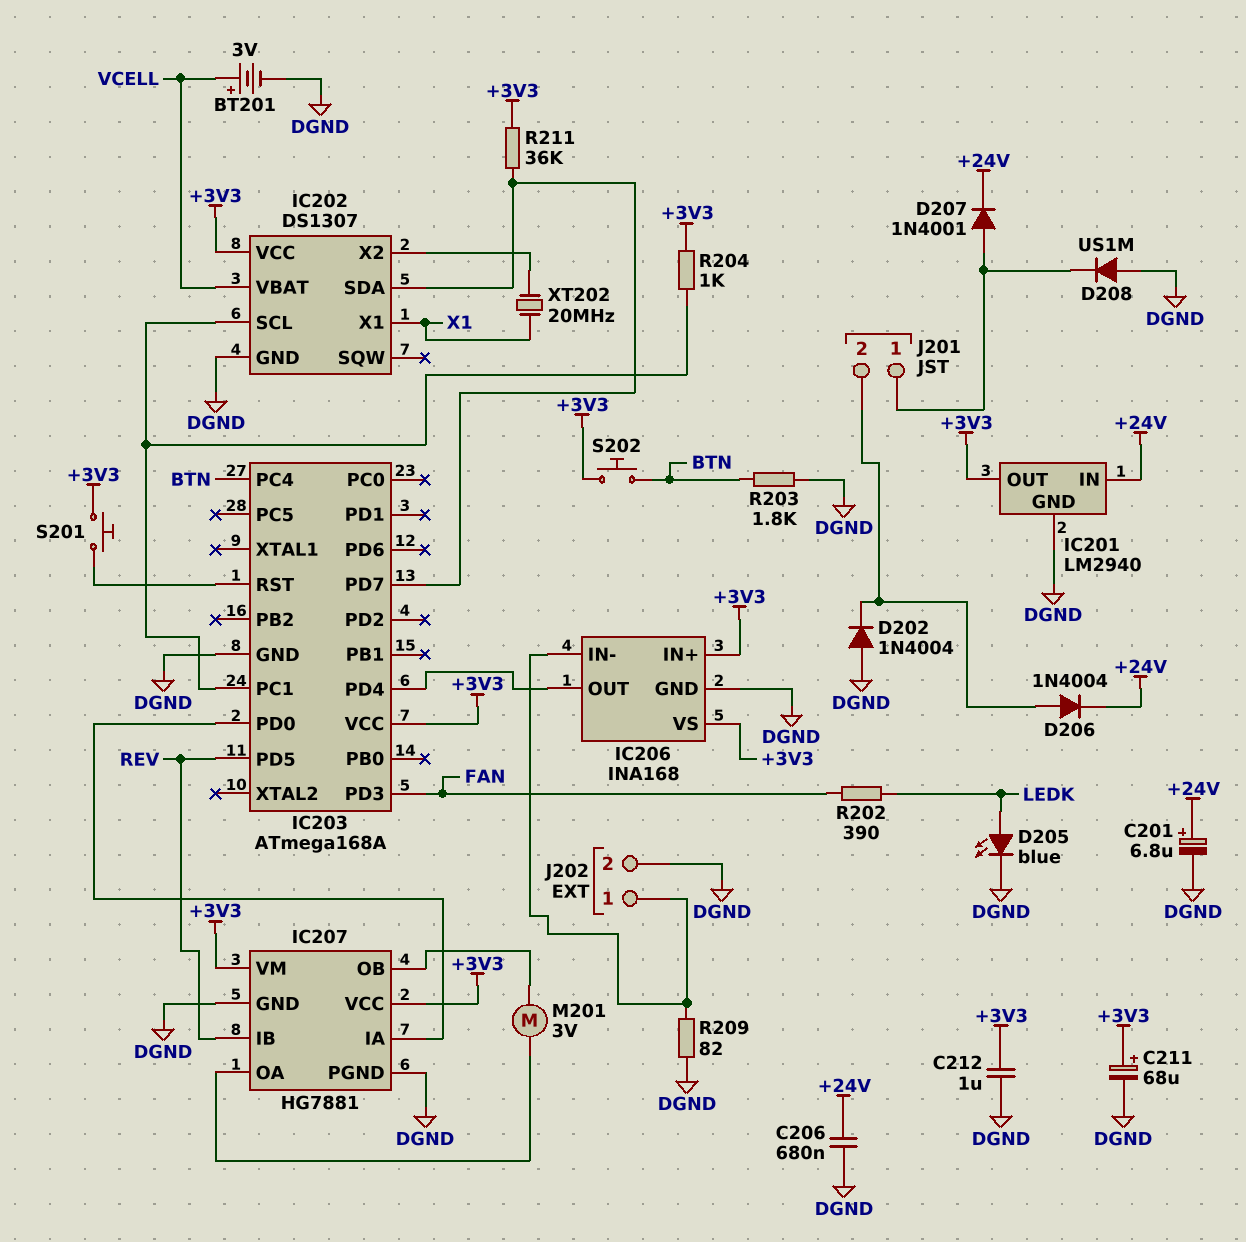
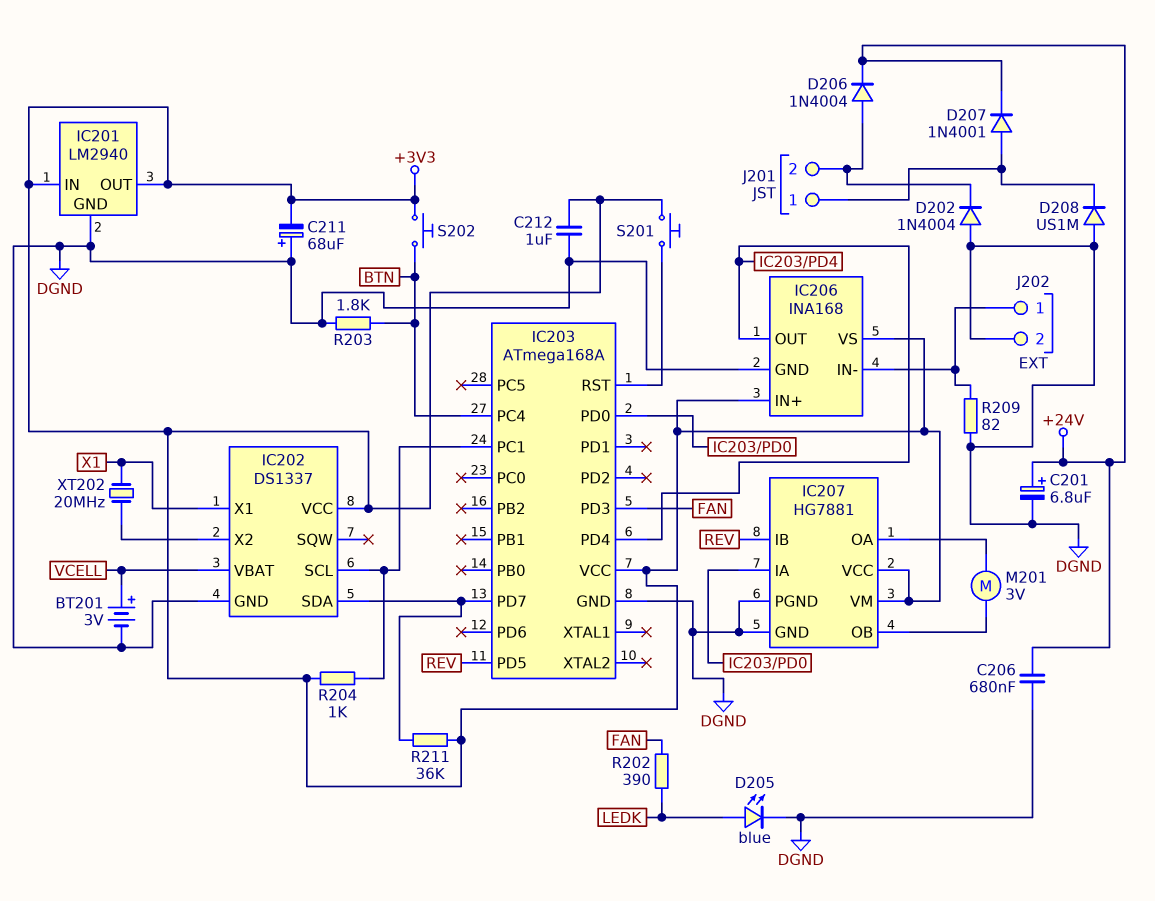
C211: 68uF (plus +3V3, minus DGND) -> 68uF (plus DGND, minus +3V3)
IC201 pin IN: +24V -> +3V3
IC202: DS1307 -> DS1337

